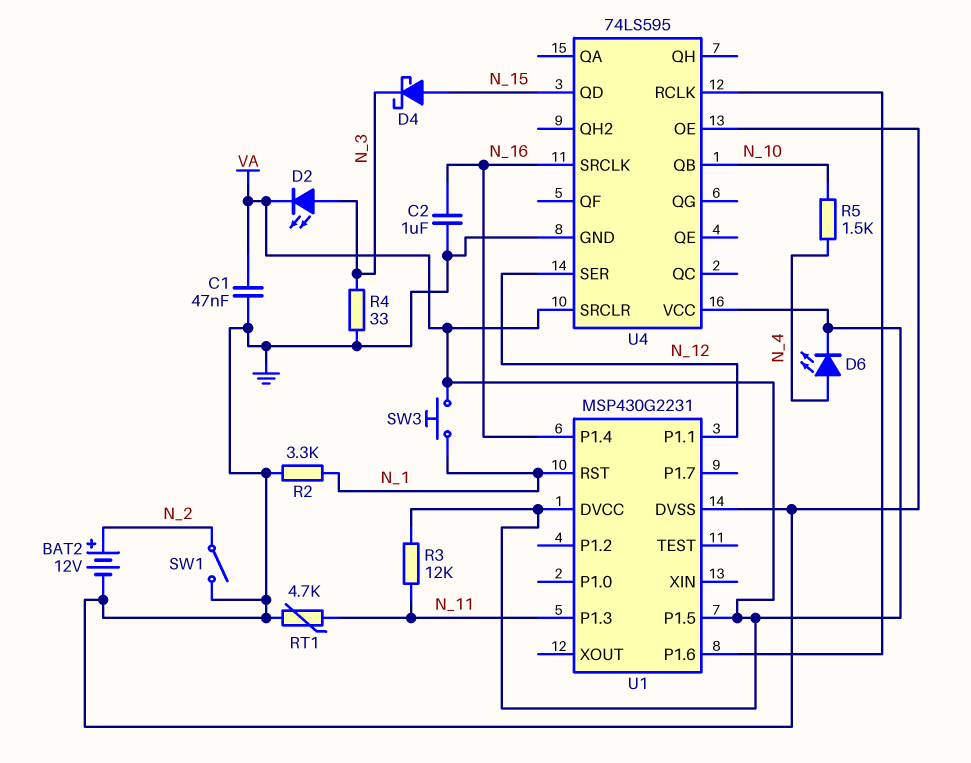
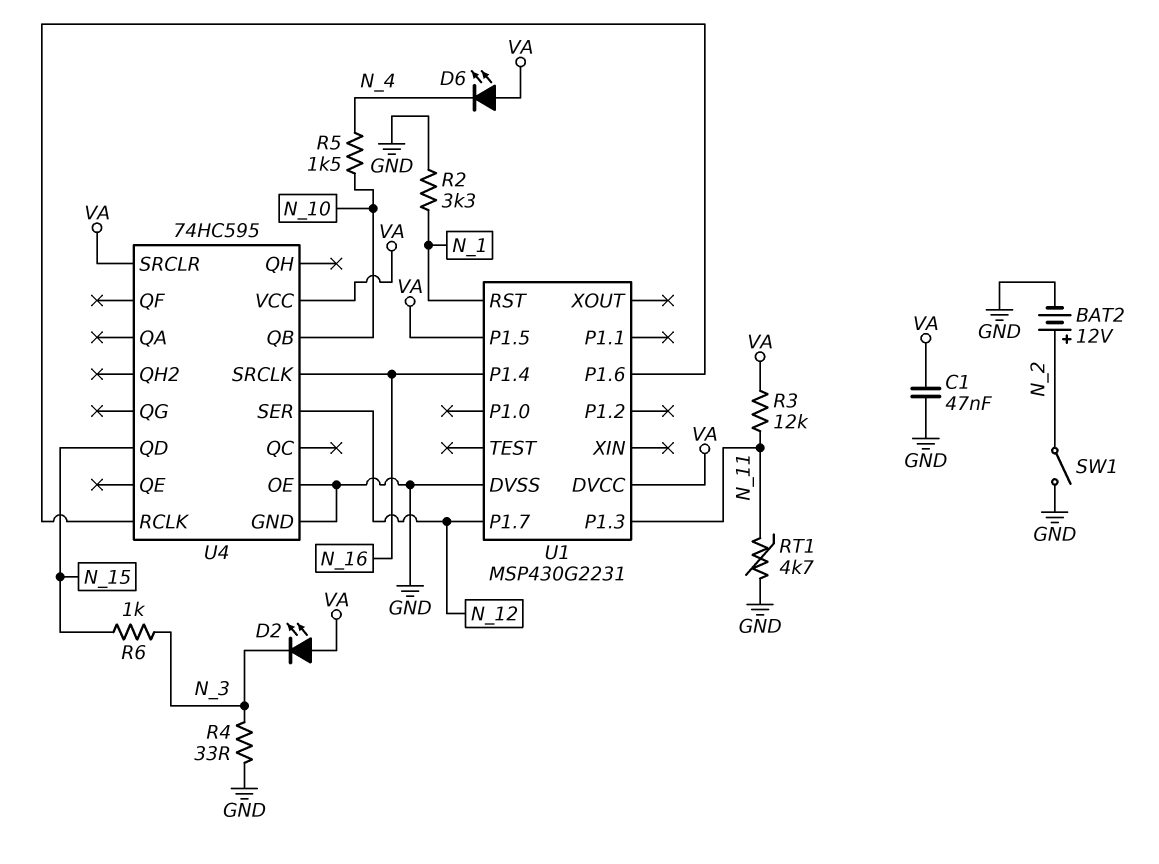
C2: 1uF (GND, N_16) -> none
D2: LED (A N_3, K VA) -> LED (A VA, K N_3)
D4: schottky (A N_15, K N_3) -> none
D6: LED (A N_4, K VA) -> LED (A VA, K N_4)
R6: none -> 1k (N_3, N_15)
SW3: button (N_1, VA) -> none
U1 pin P1.1: N_12 -> none
U1 pin P1.7: none -> N_12
U4: 74LS595 -> 74HC595

